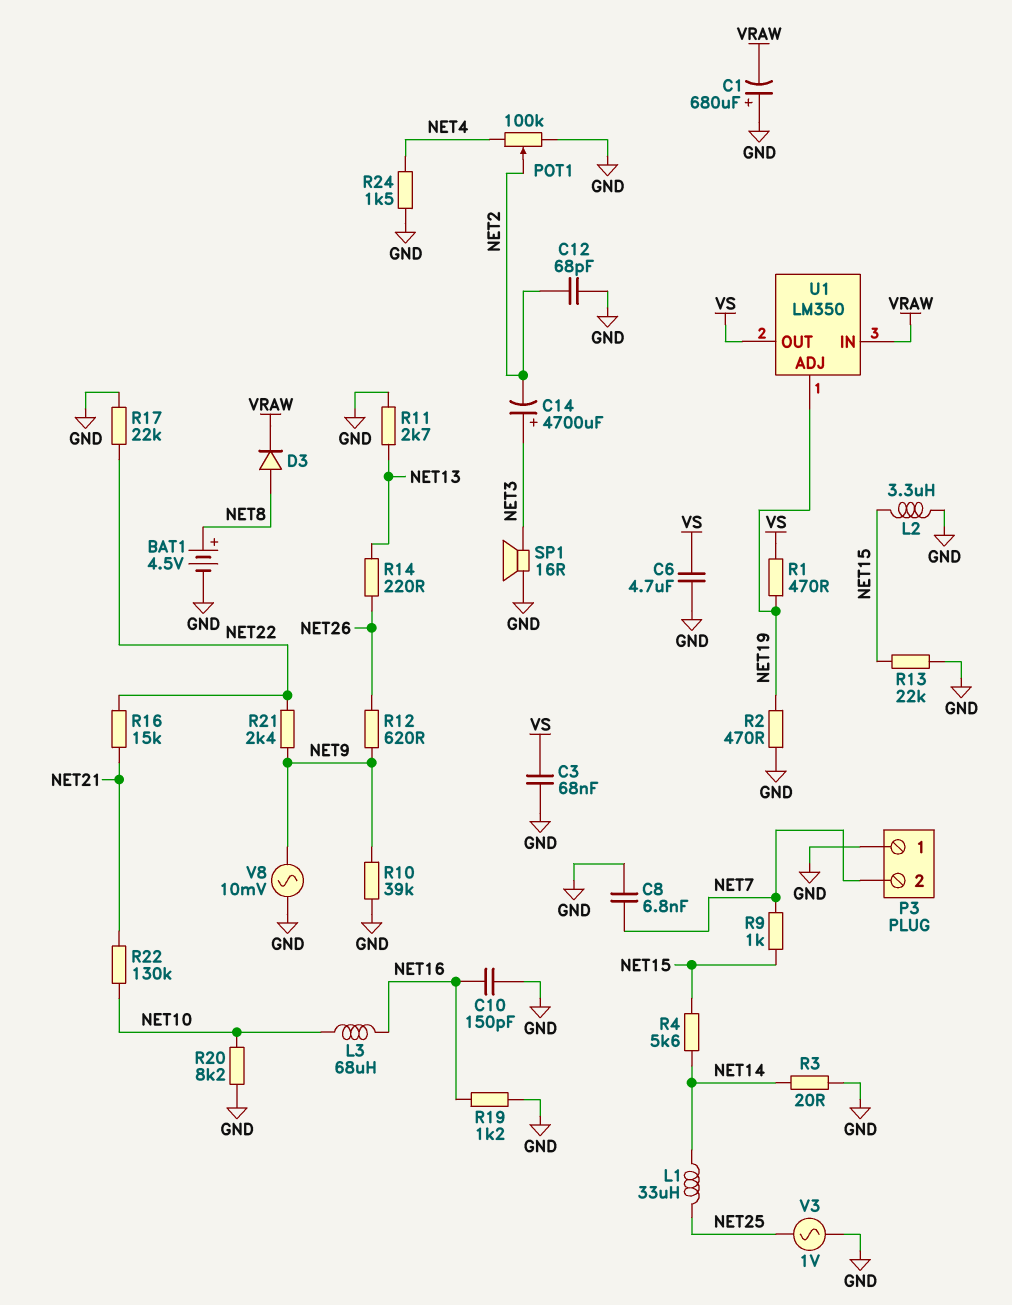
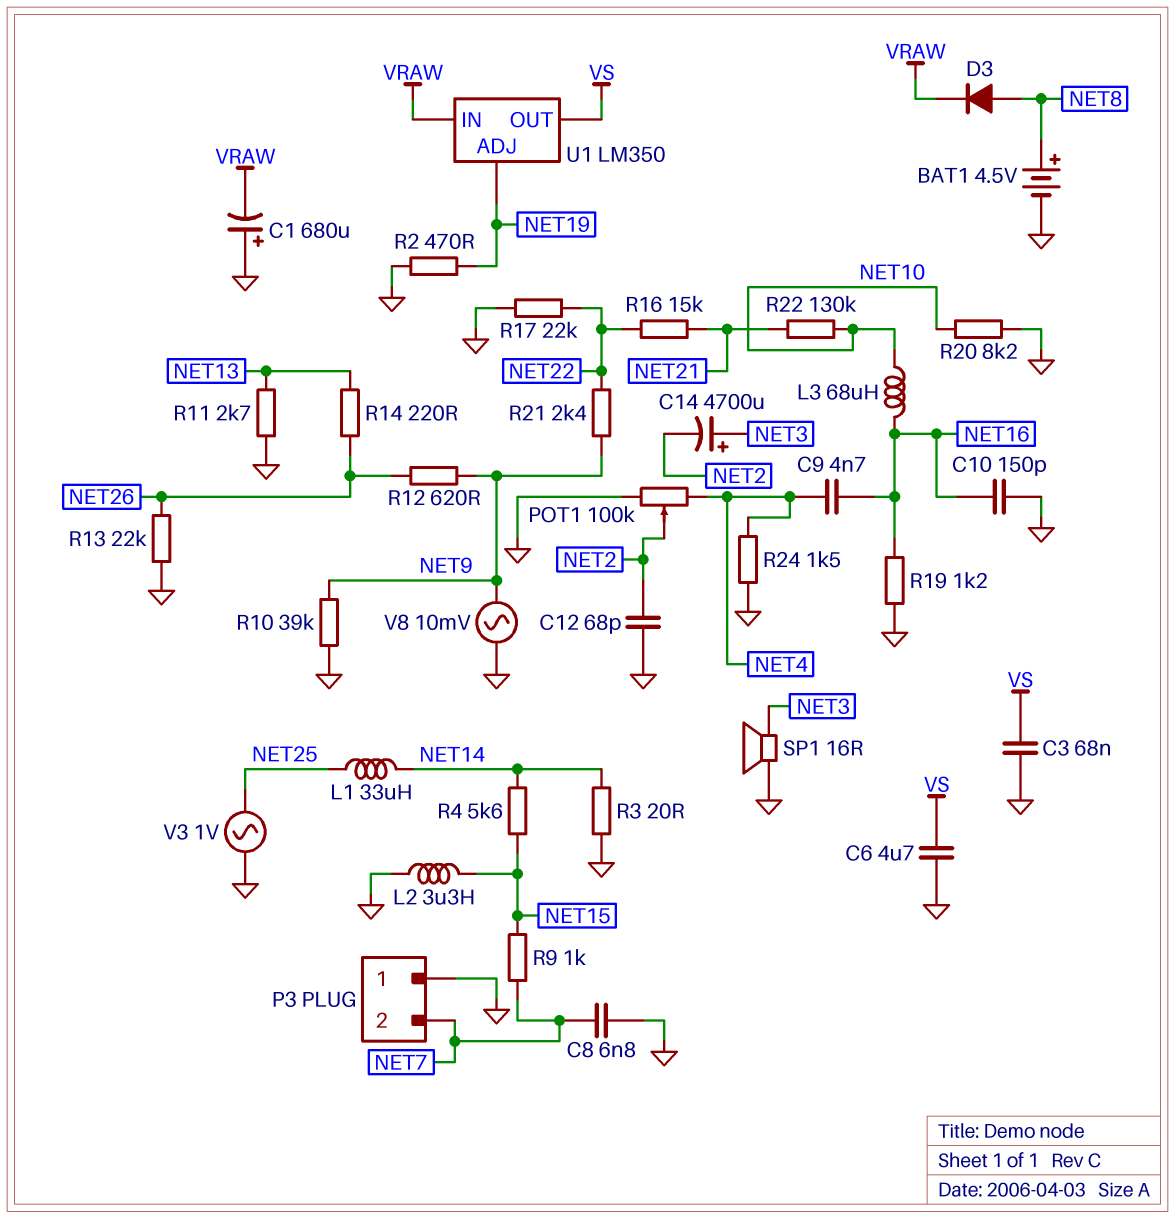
C9: none -> 4.7nF (NET4, NET16)
R1: 470 (NET19, VS) -> none
R13: 22k (GND, NET15) -> 22k (GND, NET26)

